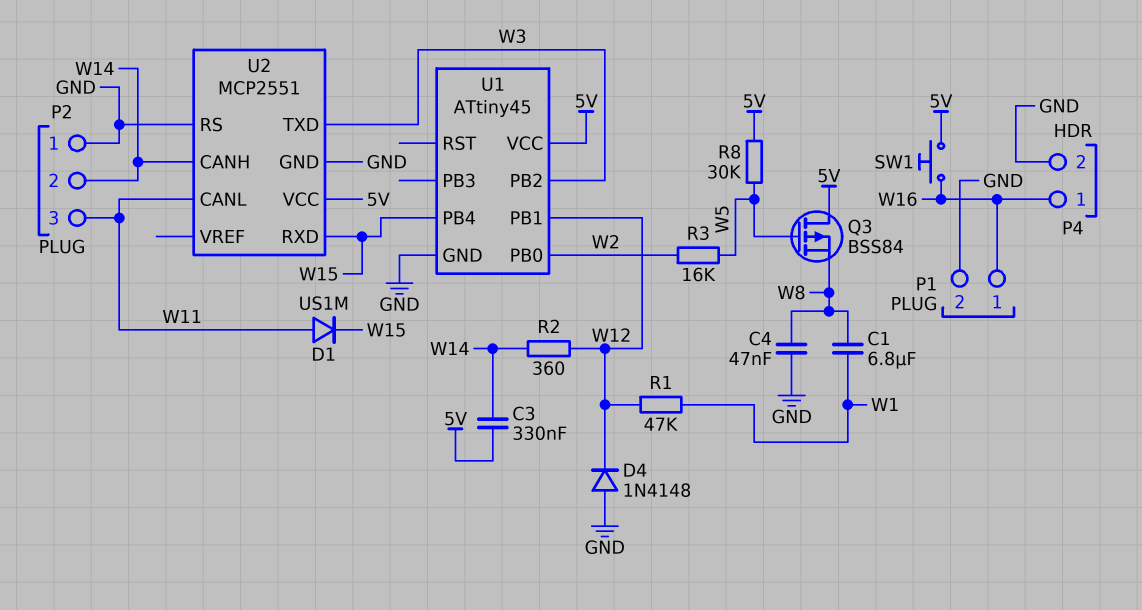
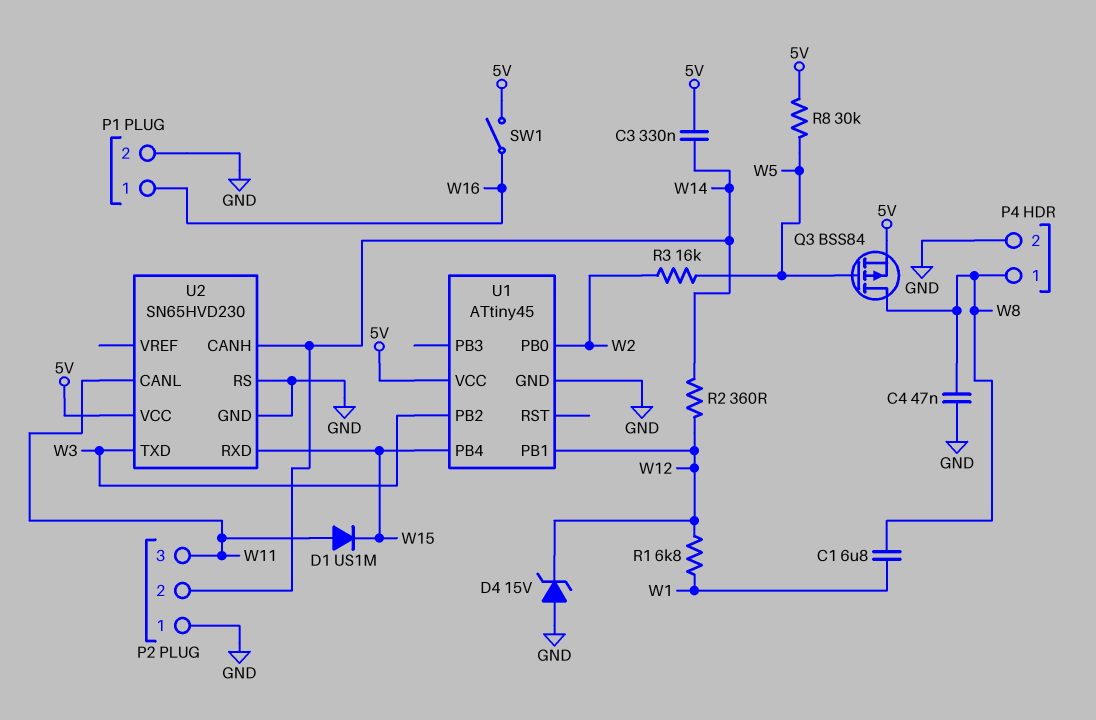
D4: diode 1N4148 (A GND, K W12) -> zener 15V (A GND, K W12)
P4 pin 1: W16 -> W8
Q3: PMOS BSS84 (G W5, D 5V, S W8) -> PMOS BSS84 (G W5, D W8, S 5V)
R1: 47k (W1, W12) -> 6.8k (W1, W12)
SW1: button (5V, W16) -> switch (5V, W16)
U2: MCP2551 -> SN65HVD230

